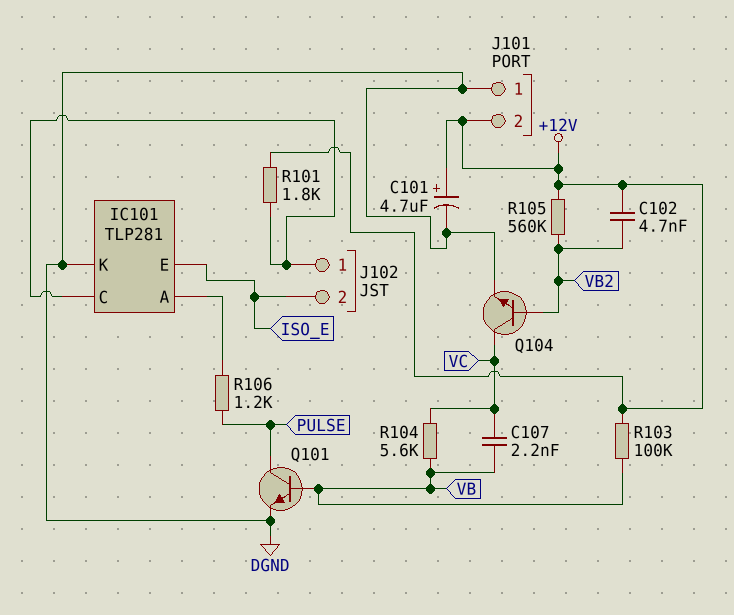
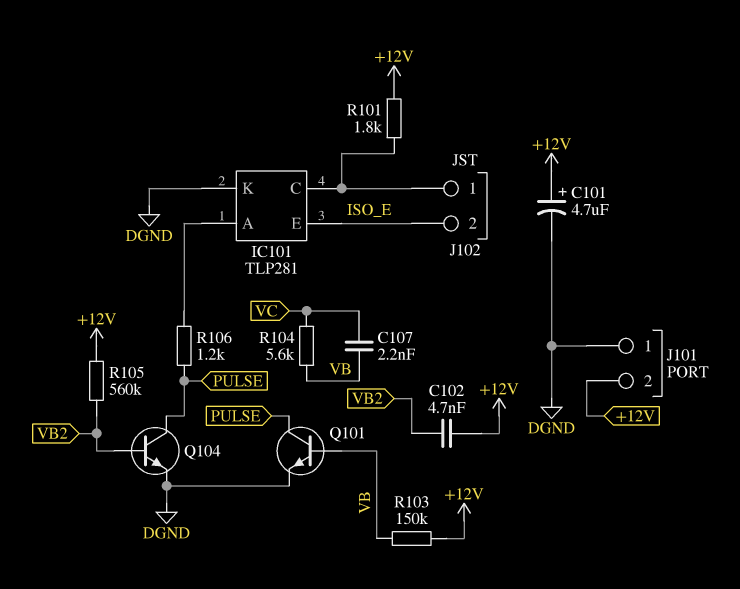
Q104: NPN (B VB2, C VC, E DGND) -> NPN (B VB2, C PULSE, E DGND)
R103: 100k (+12V, VB) -> 150k (+12V, VB)

